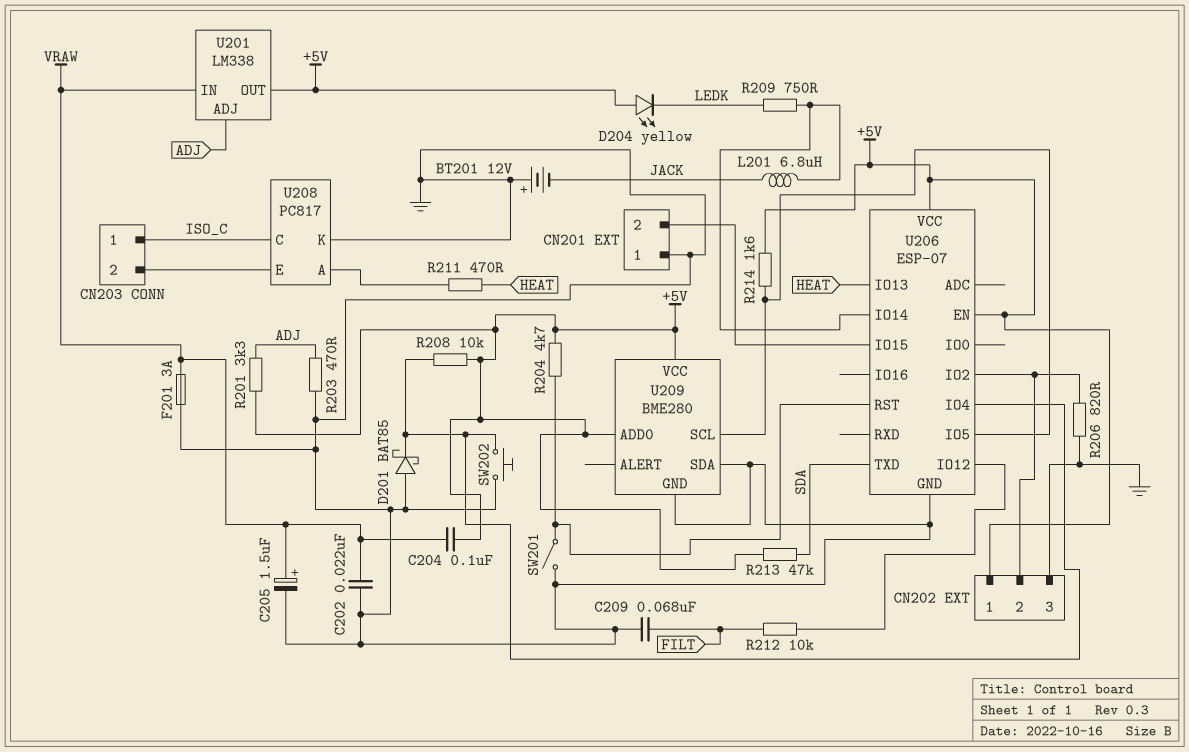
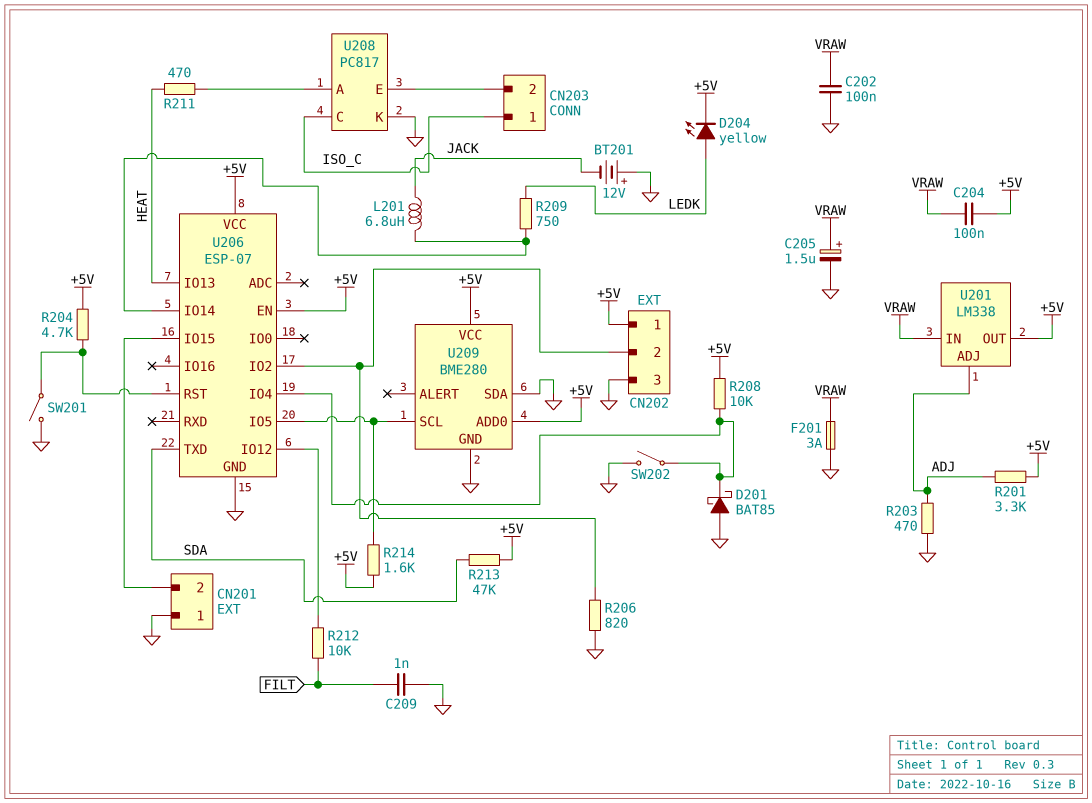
C202: 22nF (GND, VRAW) -> 100nF (GND, VRAW)
C209: 68nF (FILT, GND) -> 1nF (FILT, GND)
D204: LED yellow (A +5V, K LEDK) -> LED yellow (A LEDK, K +5V)
SW202: button (GND, U206/IO4) -> switch (GND, U206/IO4)

